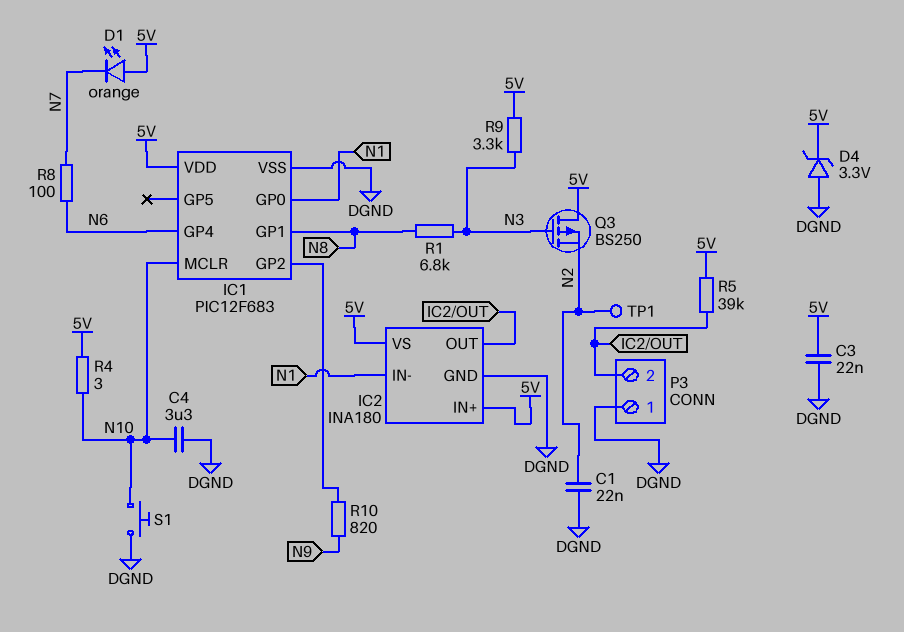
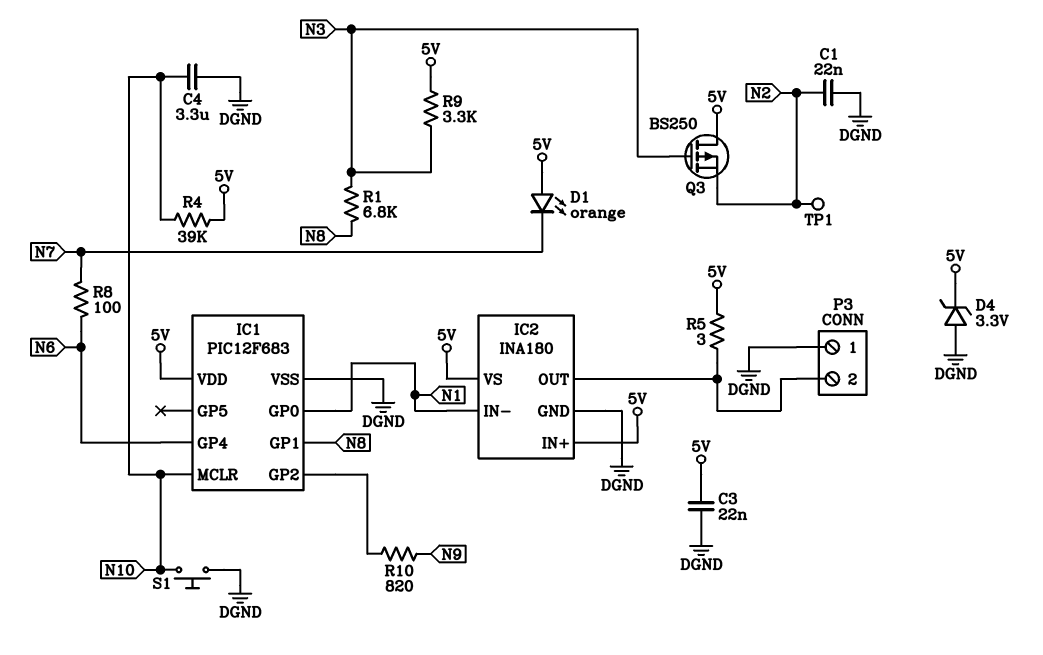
R4: 3 (5V, N10) -> 39k (5V, N10)
R5: 39k (5V, IC2/OUT) -> 3 (5V, IC2/OUT)

